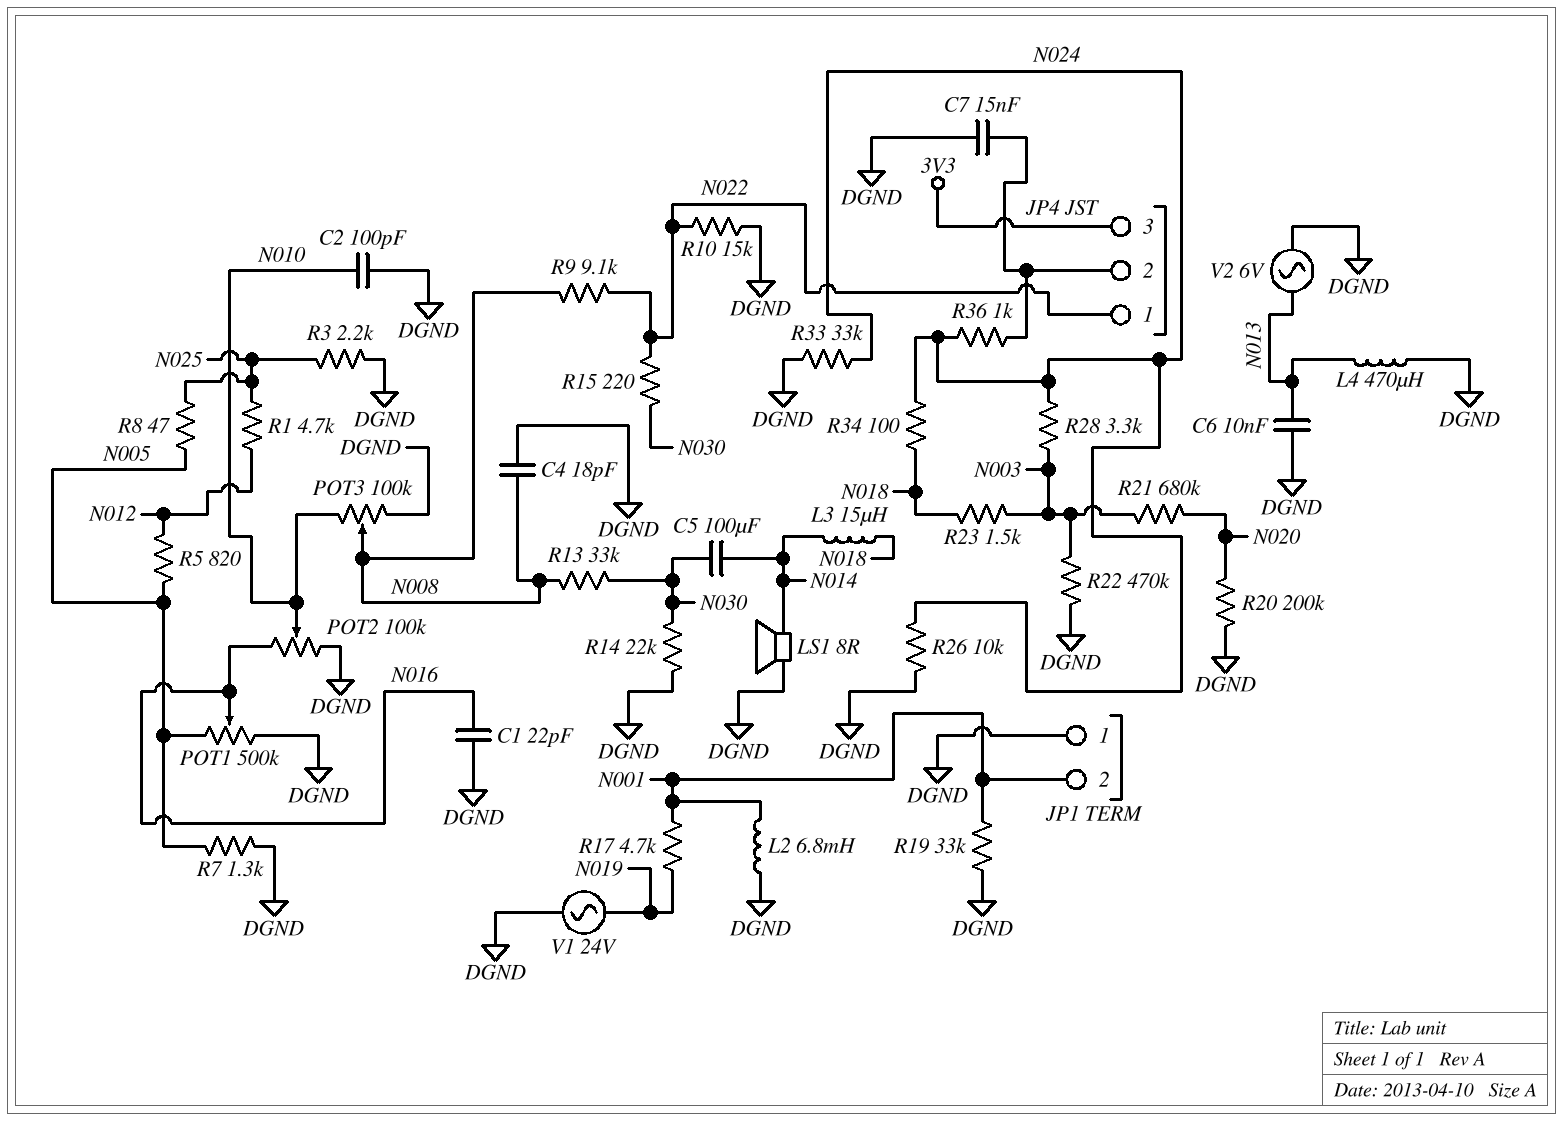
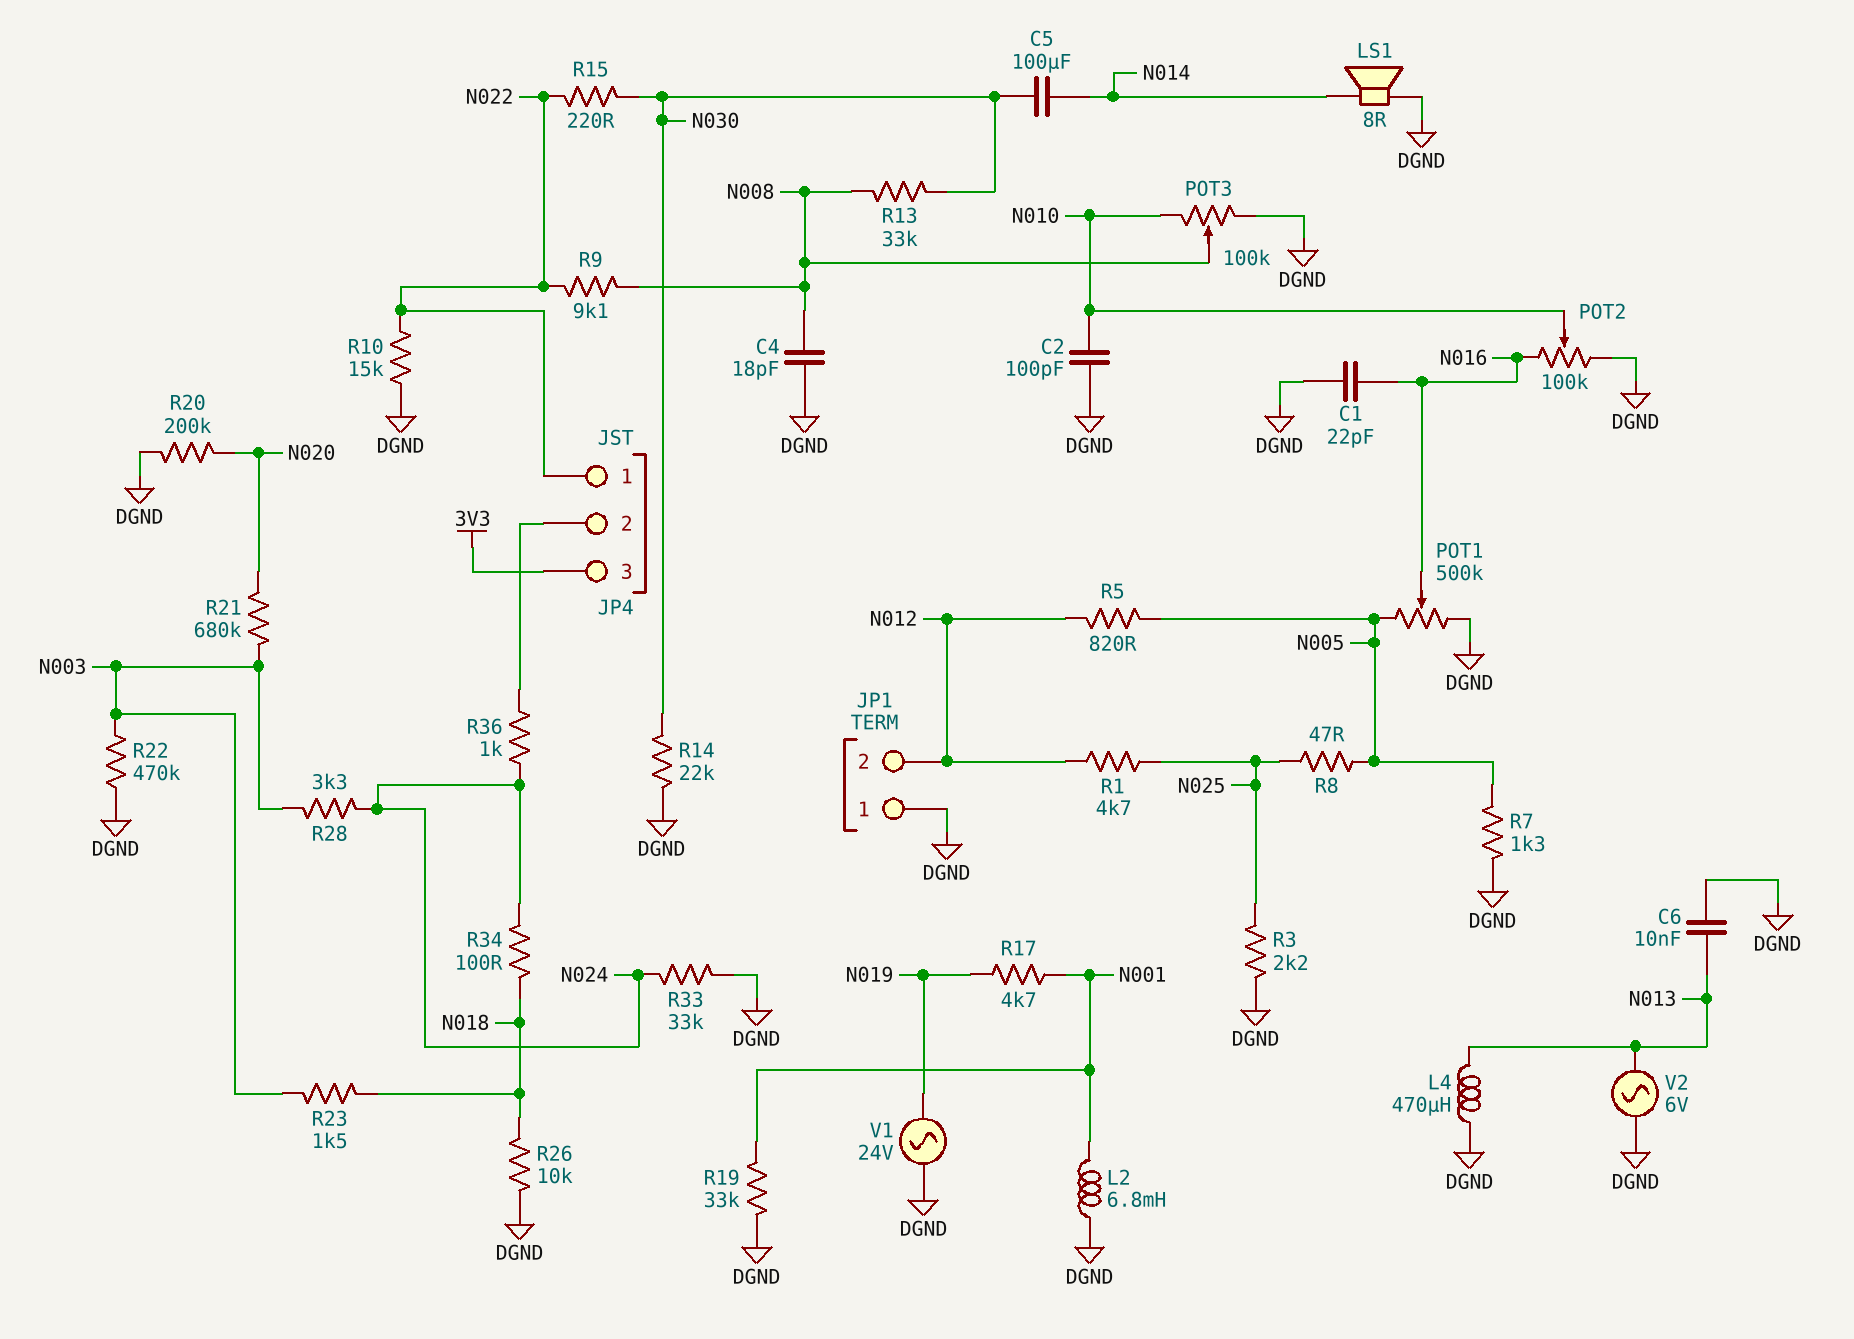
C7: 15nF (DGND, JP4/2) -> none
JP1 pin 2: N001 -> N012
L3: 15uH (N014, N018) -> none
R26: 10k (DGND, N024) -> 10k (DGND, N018)

